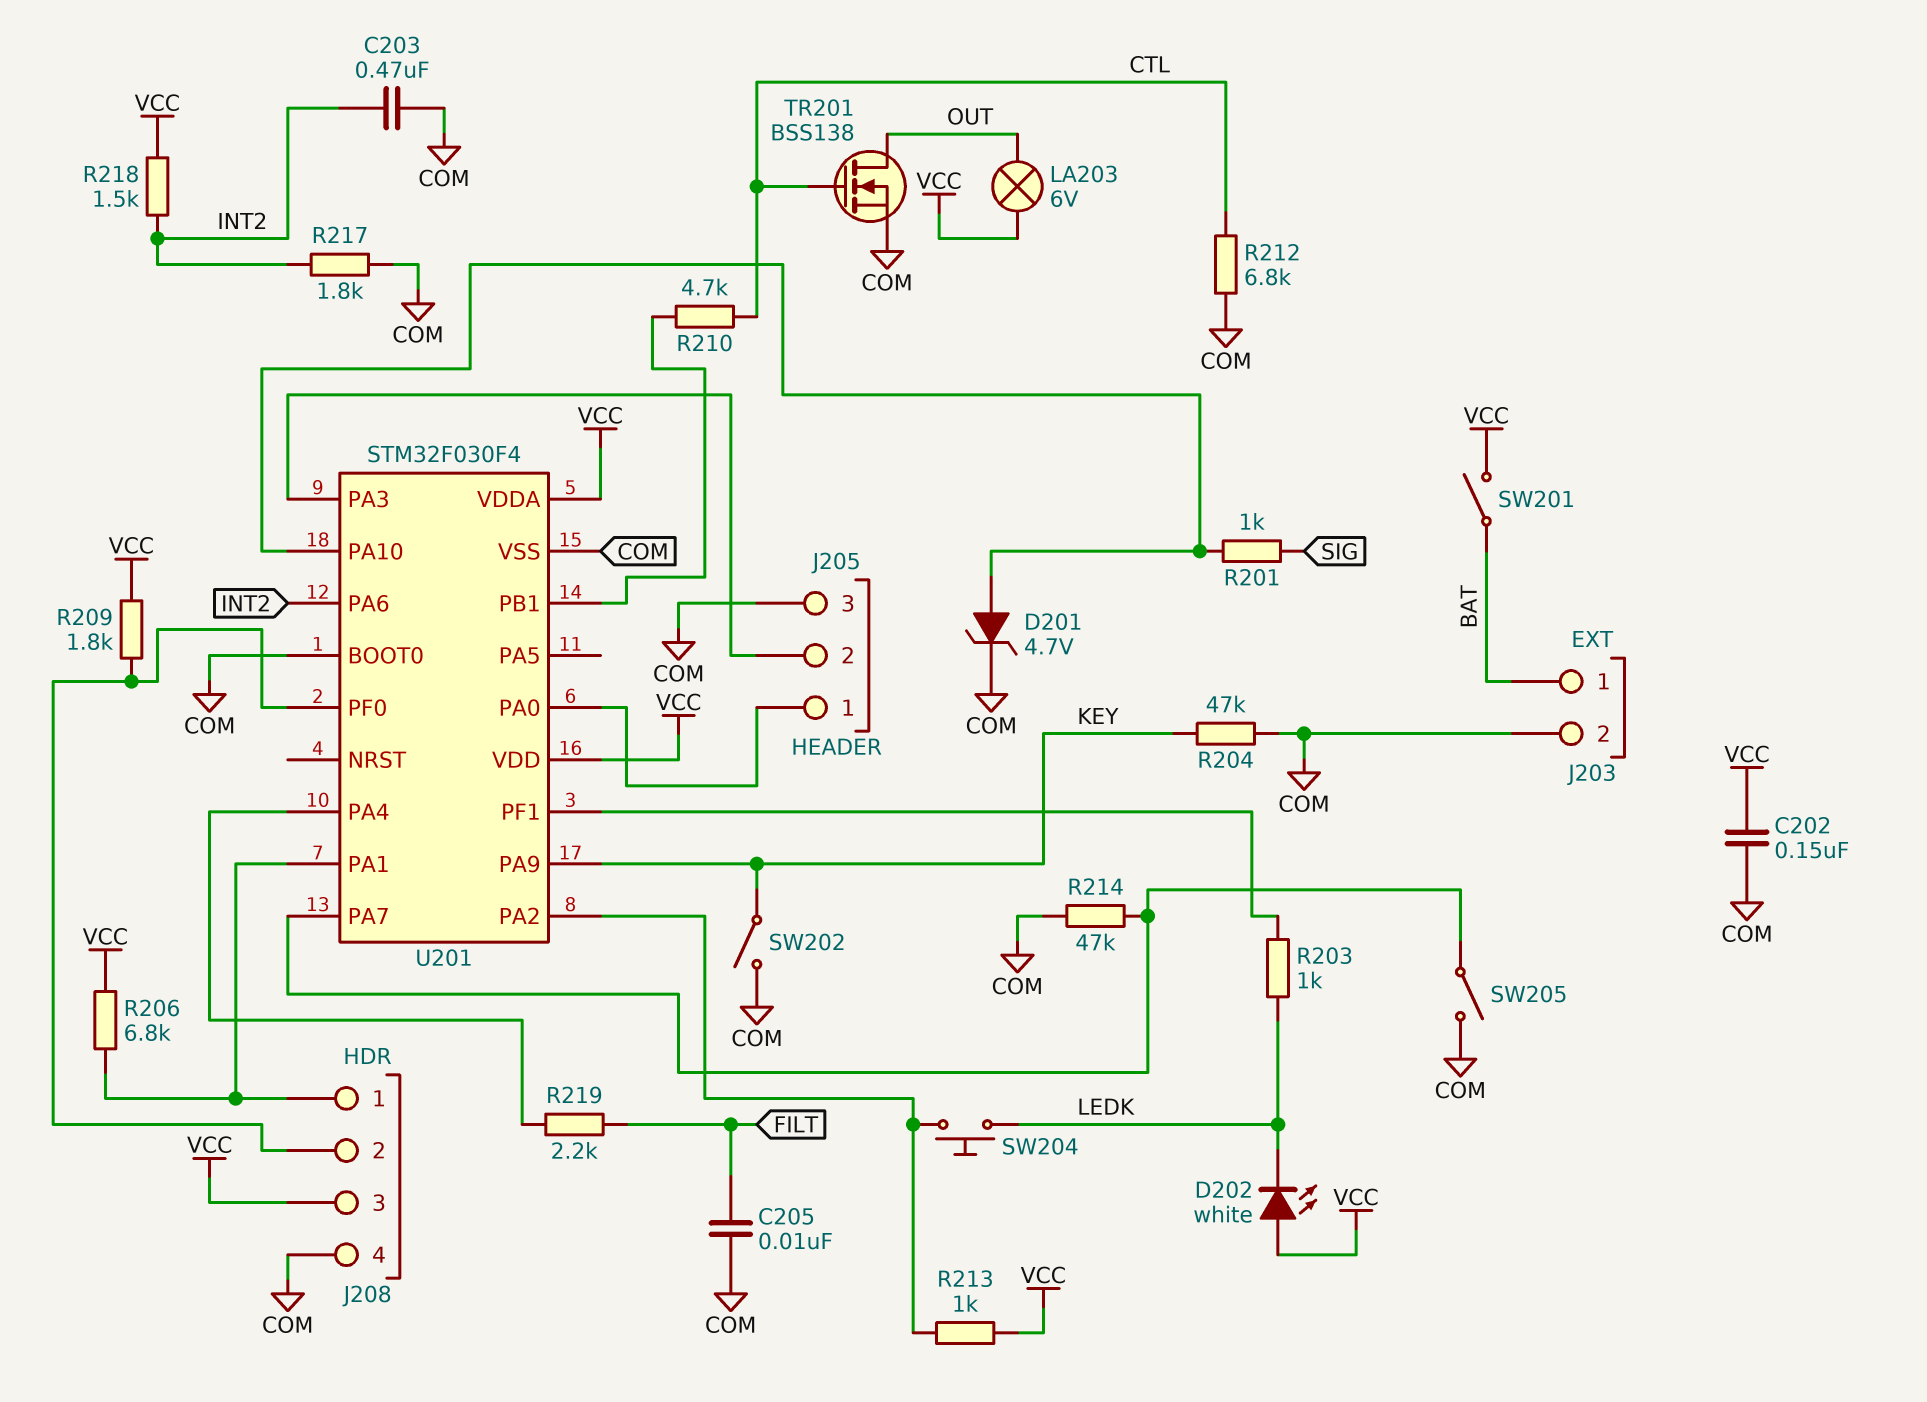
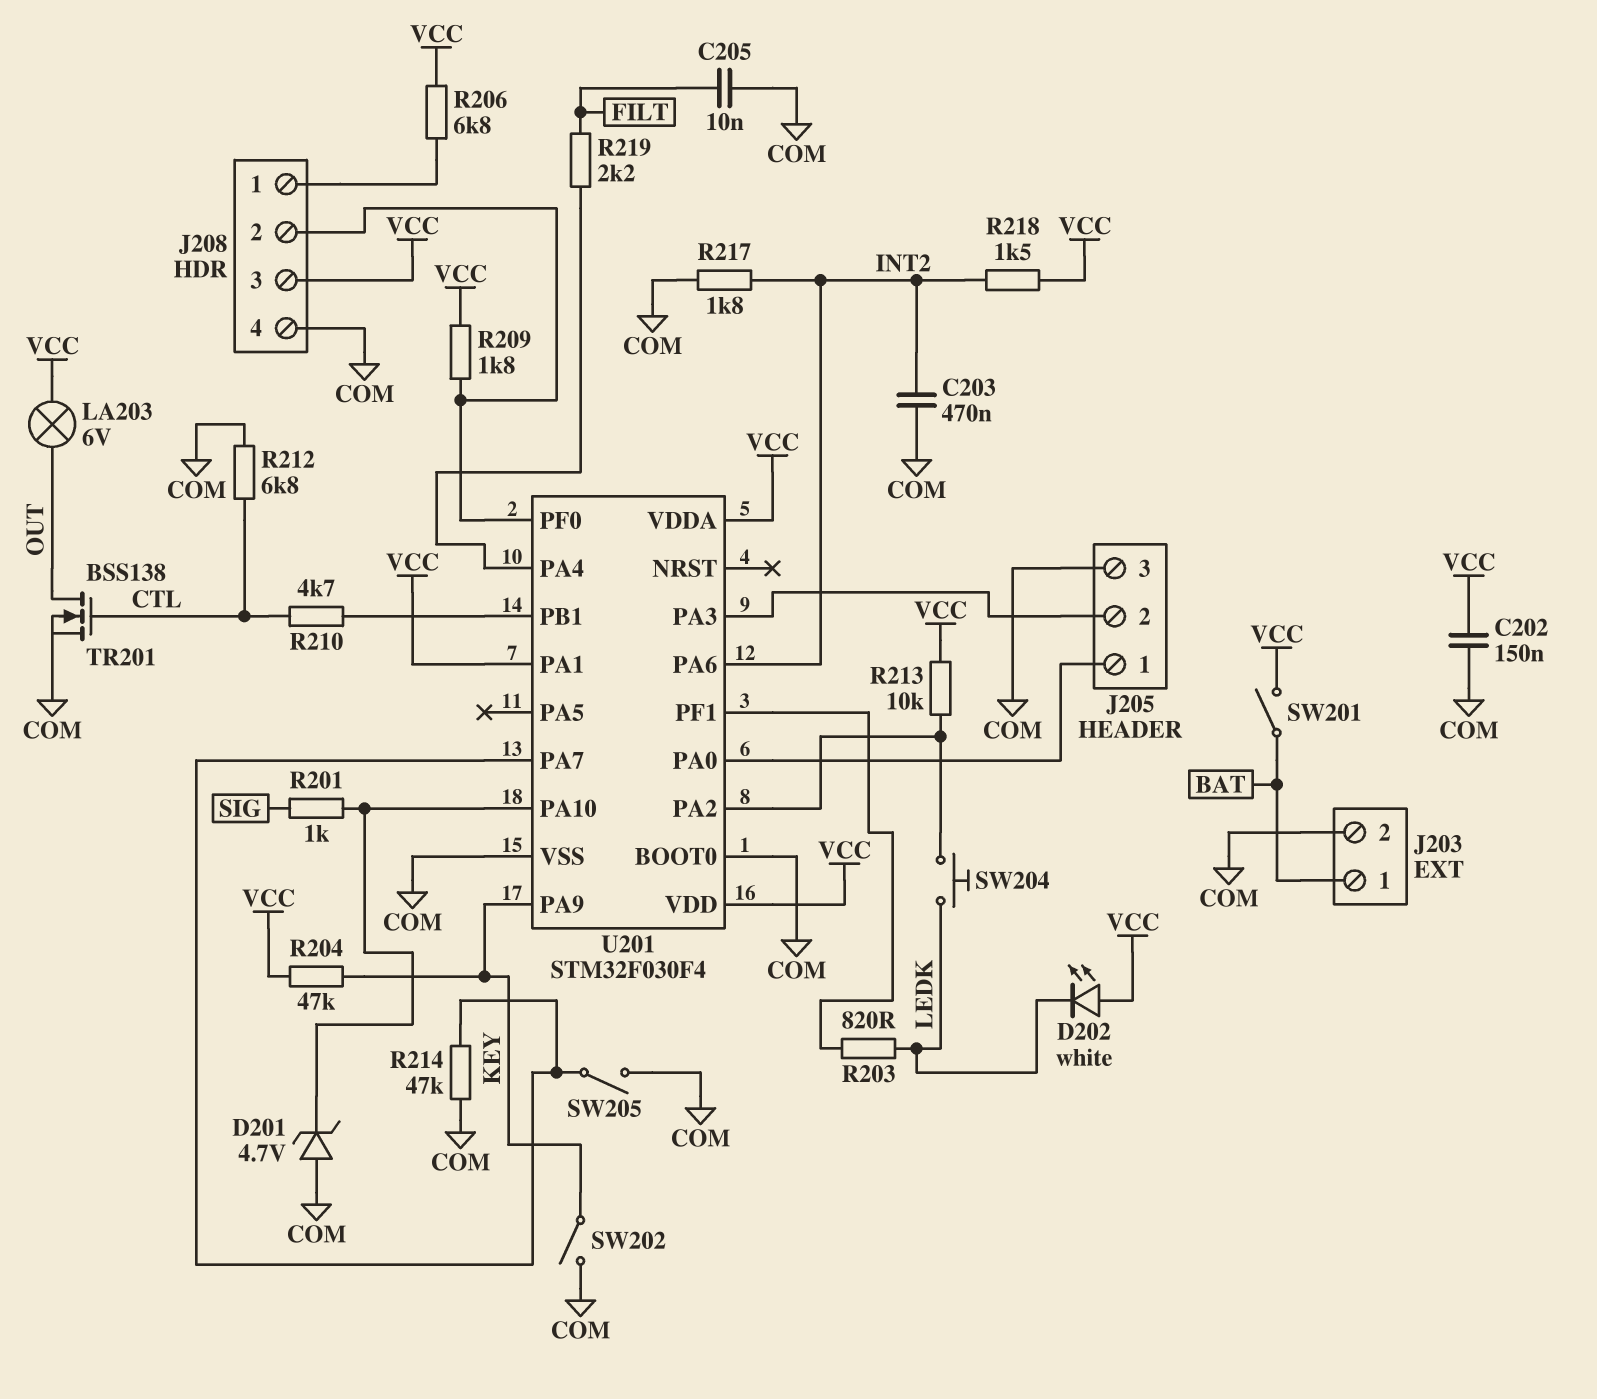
D201: zener 4.7V (A U201/PA10, K COM) -> zener 4.7V (A COM, K U201/PA10)
R203: 1k (LEDK, U201/PF1) -> 820 (LEDK, U201/PF1)
R204: 47k (COM, KEY) -> 47k (KEY, VCC)
R213: 1k (U201/PA2, VCC) -> 10k (U201/PA2, VCC)
U201 pin PA1: J208/1 -> VCC

